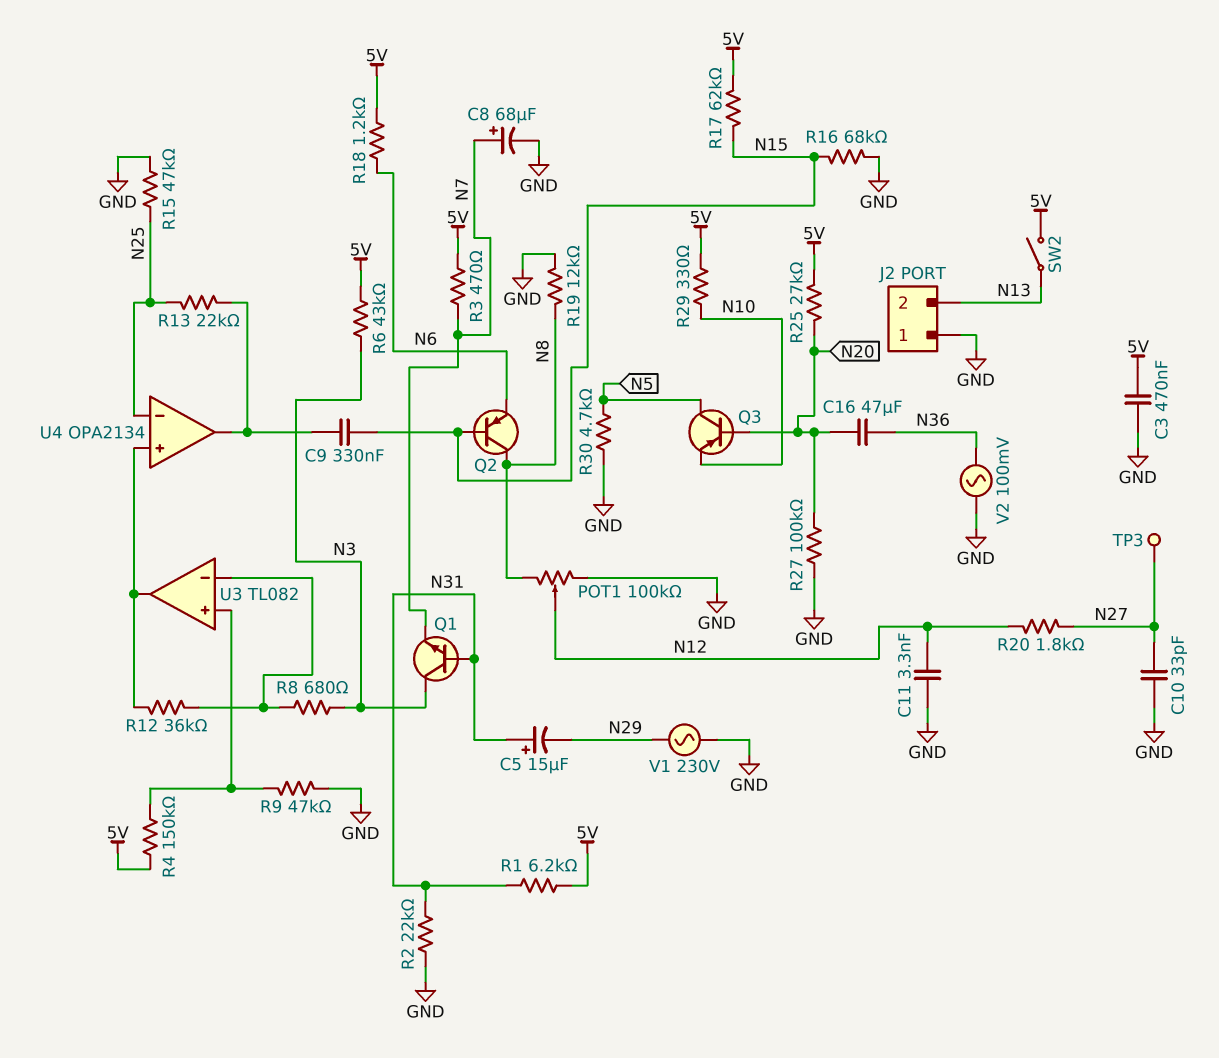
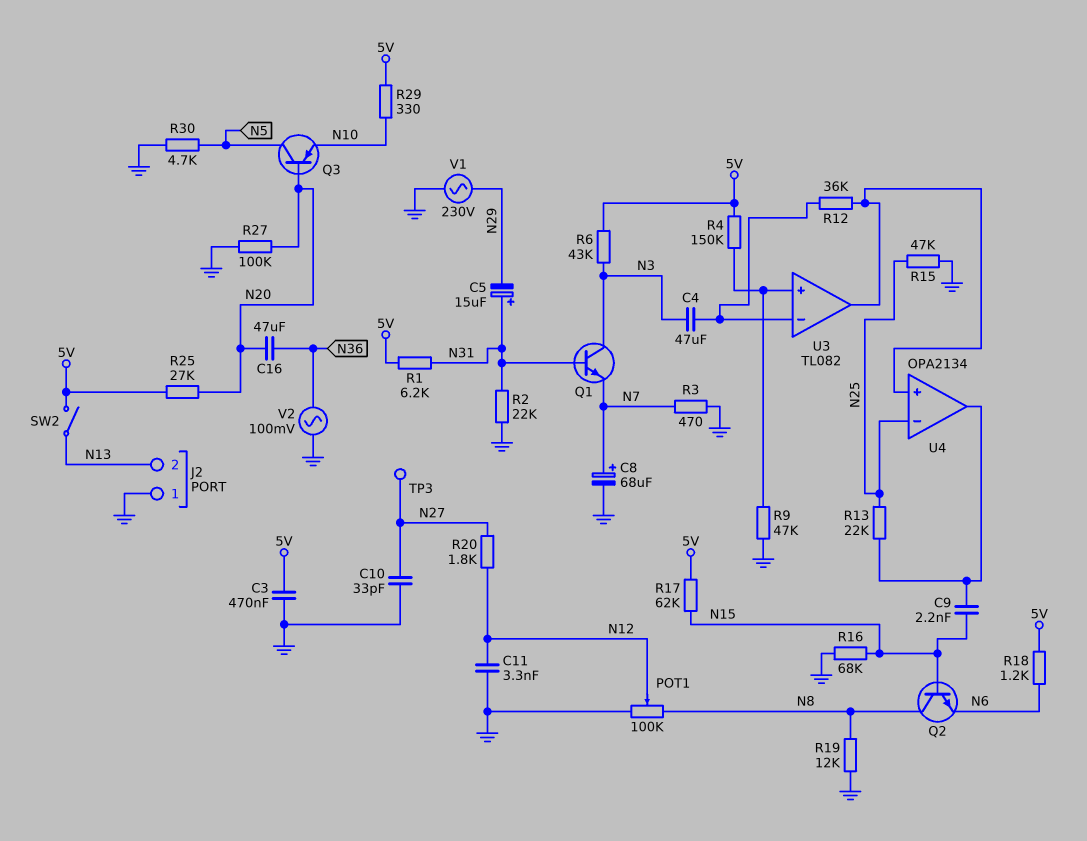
C4: none -> 47uF (N3, U3/in-)
C9: 330nF (N15, U4/out) -> 2.2nF (N15, U4/out)
Q2: PNP (B N15, C N8, E N6) -> NPN (B N15, C N8, E N6)
R3: 470 (5V, N7) -> 470 (GND, N7)
R8: 680 (N3, U3/in-) -> none

